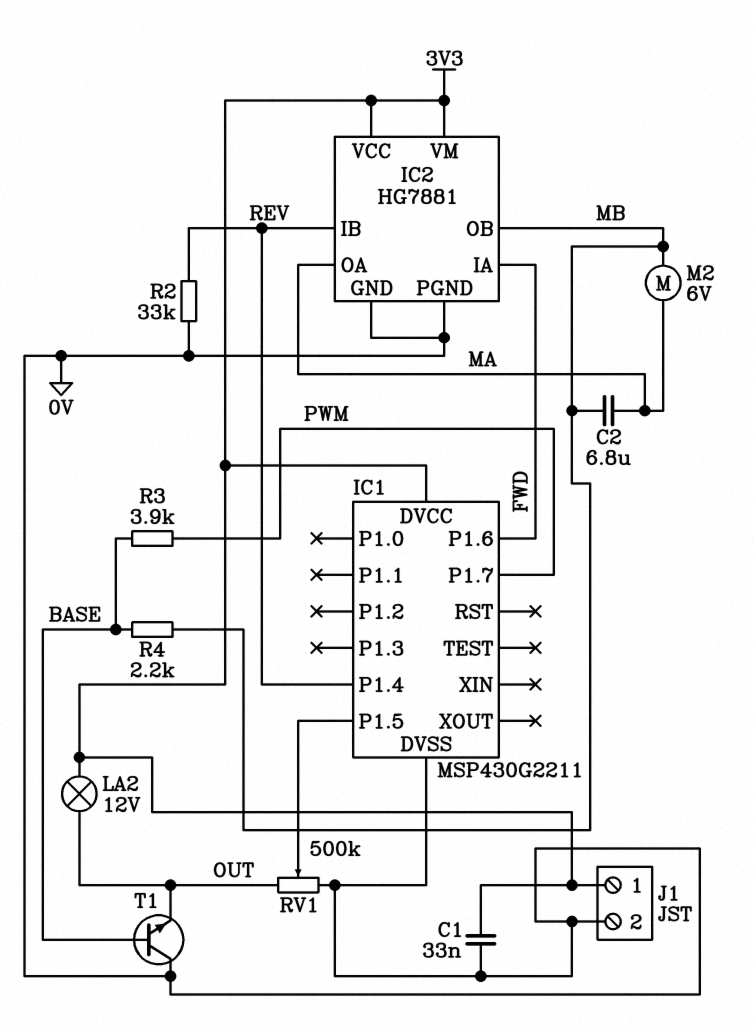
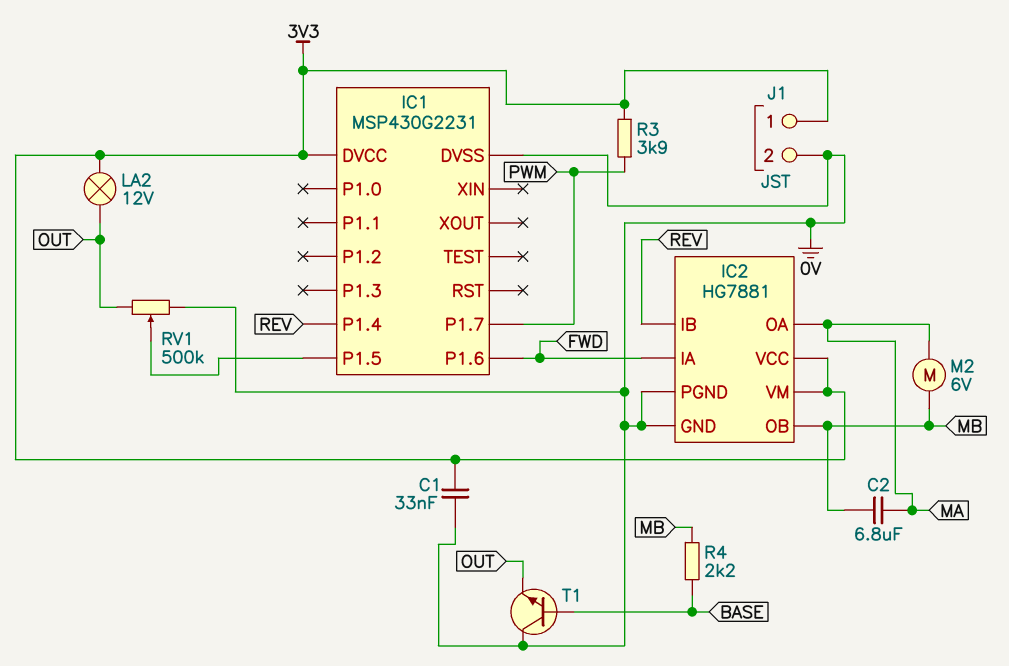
IC1: MSP430G2211 -> MSP430G2231
R2: 33k (0V, REV) -> none
R3: 3.9k (BASE, PWM) -> 3.9k (3V3, PWM)

